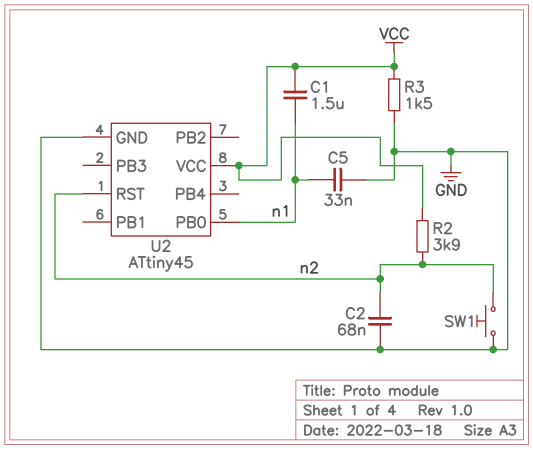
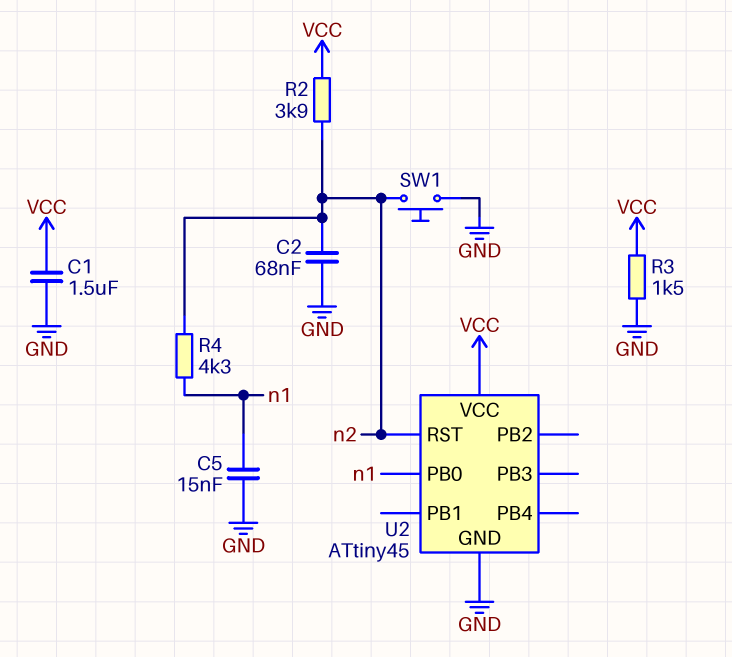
C1: 1.5uF (VCC, n1) -> 1.5uF (GND, VCC)
C5: 33nF (GND, n1) -> 15nF (GND, n1)
R4: none -> 4.3k (n1, n2)

